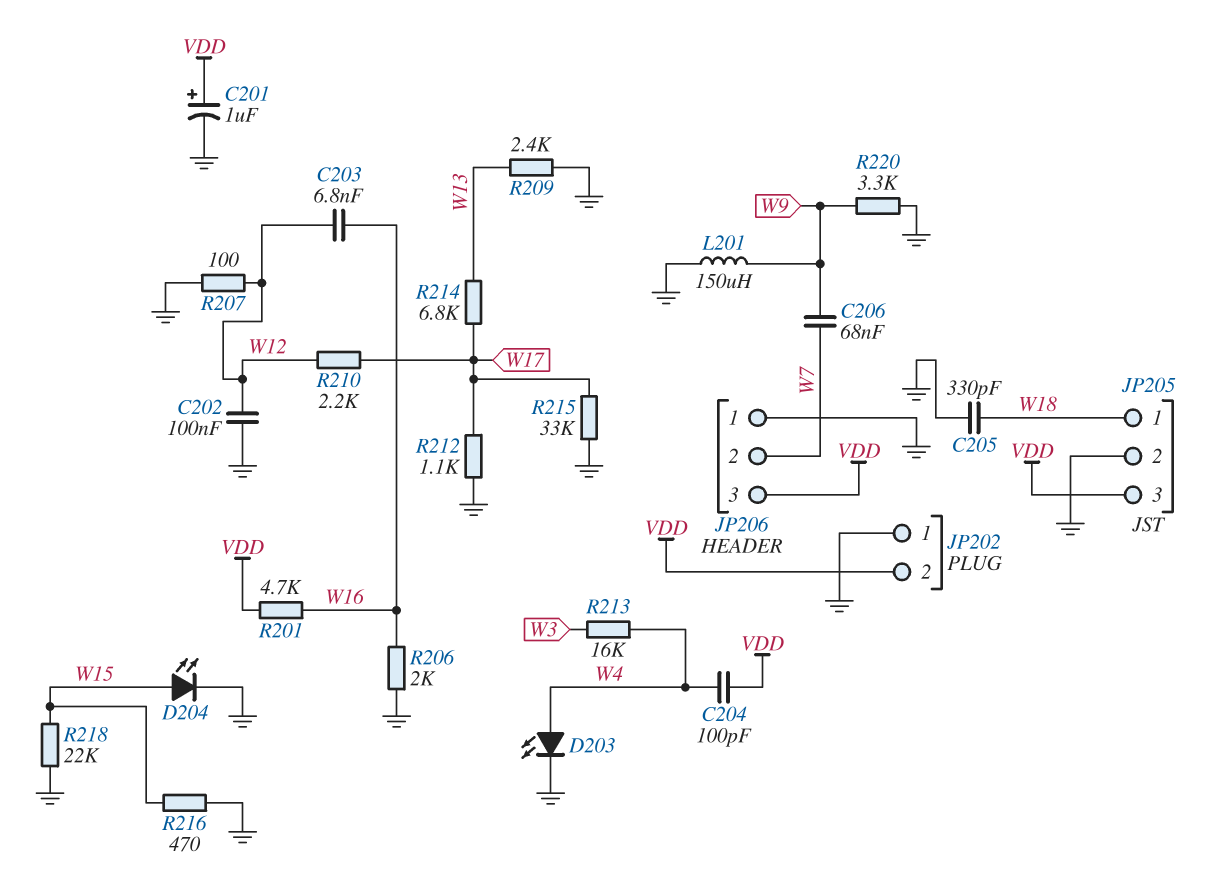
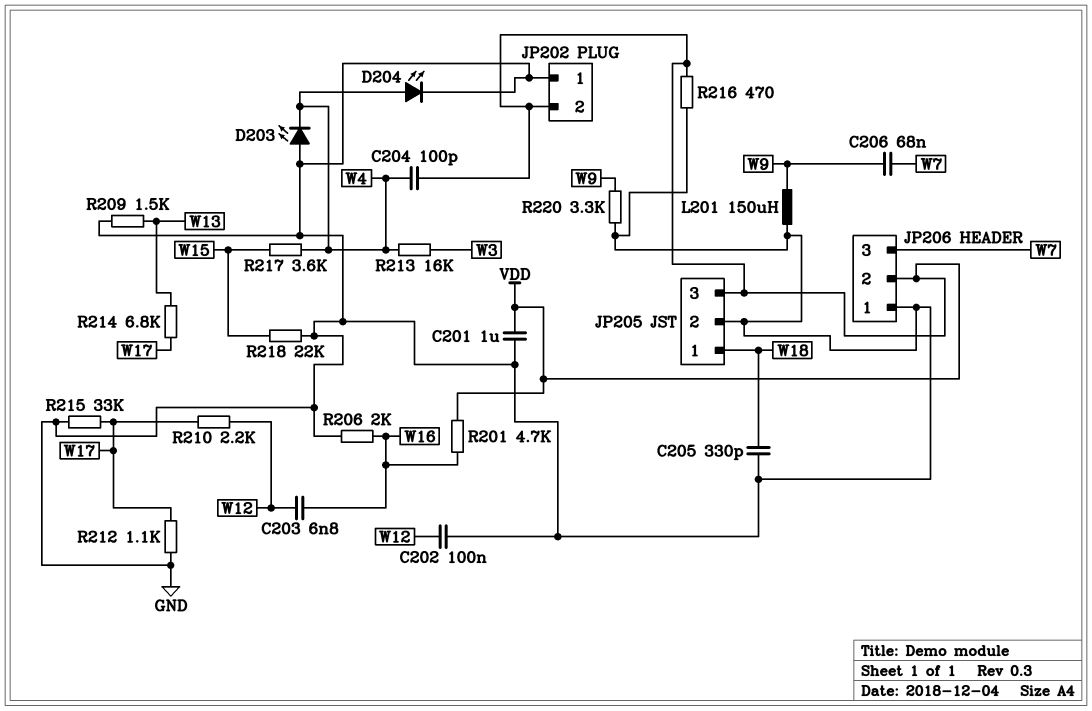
C201: 1uF (plus VDD, minus GND) -> 1uF (GND, VDD)
D203: LED (A W4, K GND) -> LED (A GND, K W4)
D204: LED (A W15, K GND) -> LED (A W4, K GND)
JP206 pin 2: W7 -> VDD
JP206 pin 3: VDD -> W7
R207: 100 (GND, W12) -> none
R209: 2.4k (GND, W13) -> 1.5k (GND, W13)
R216: 470 (GND, W15) -> 470 (GND, VDD)
R217: none -> 3.6k (W4, W15)

